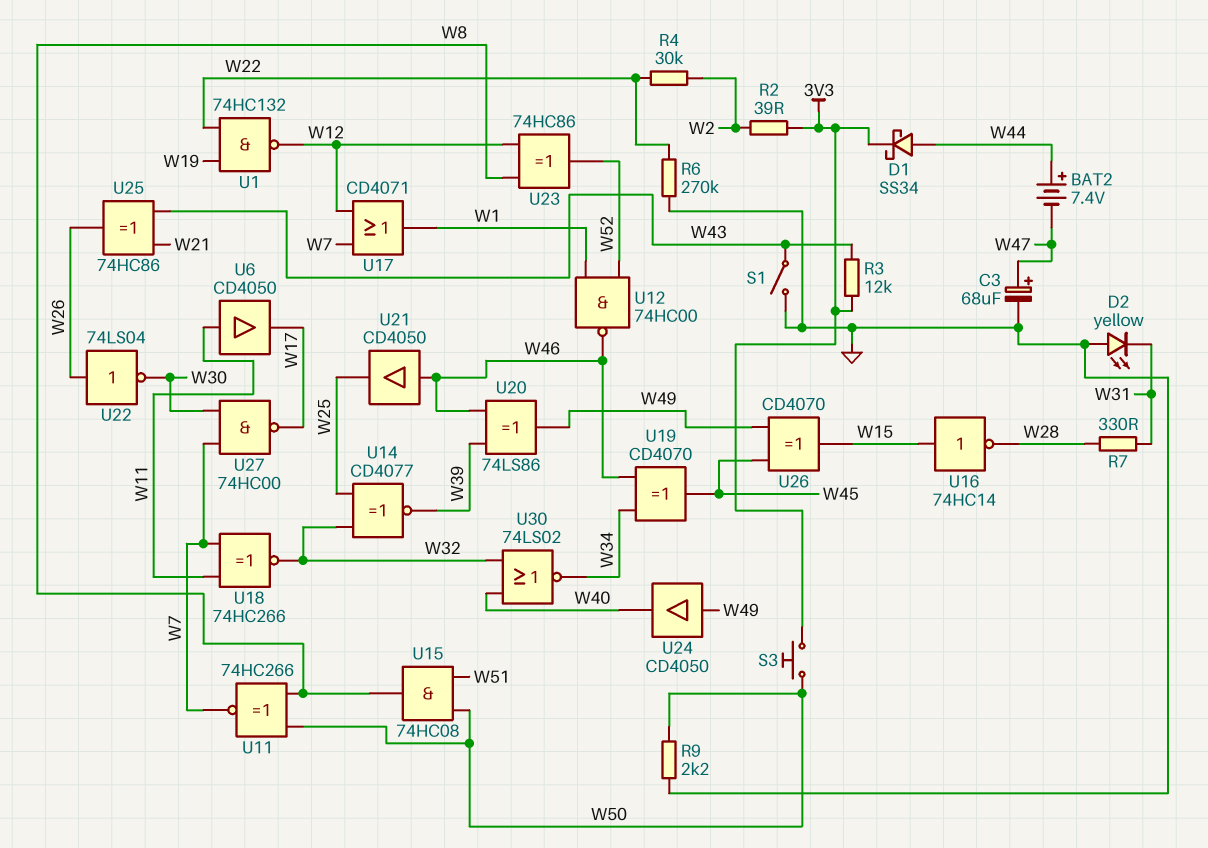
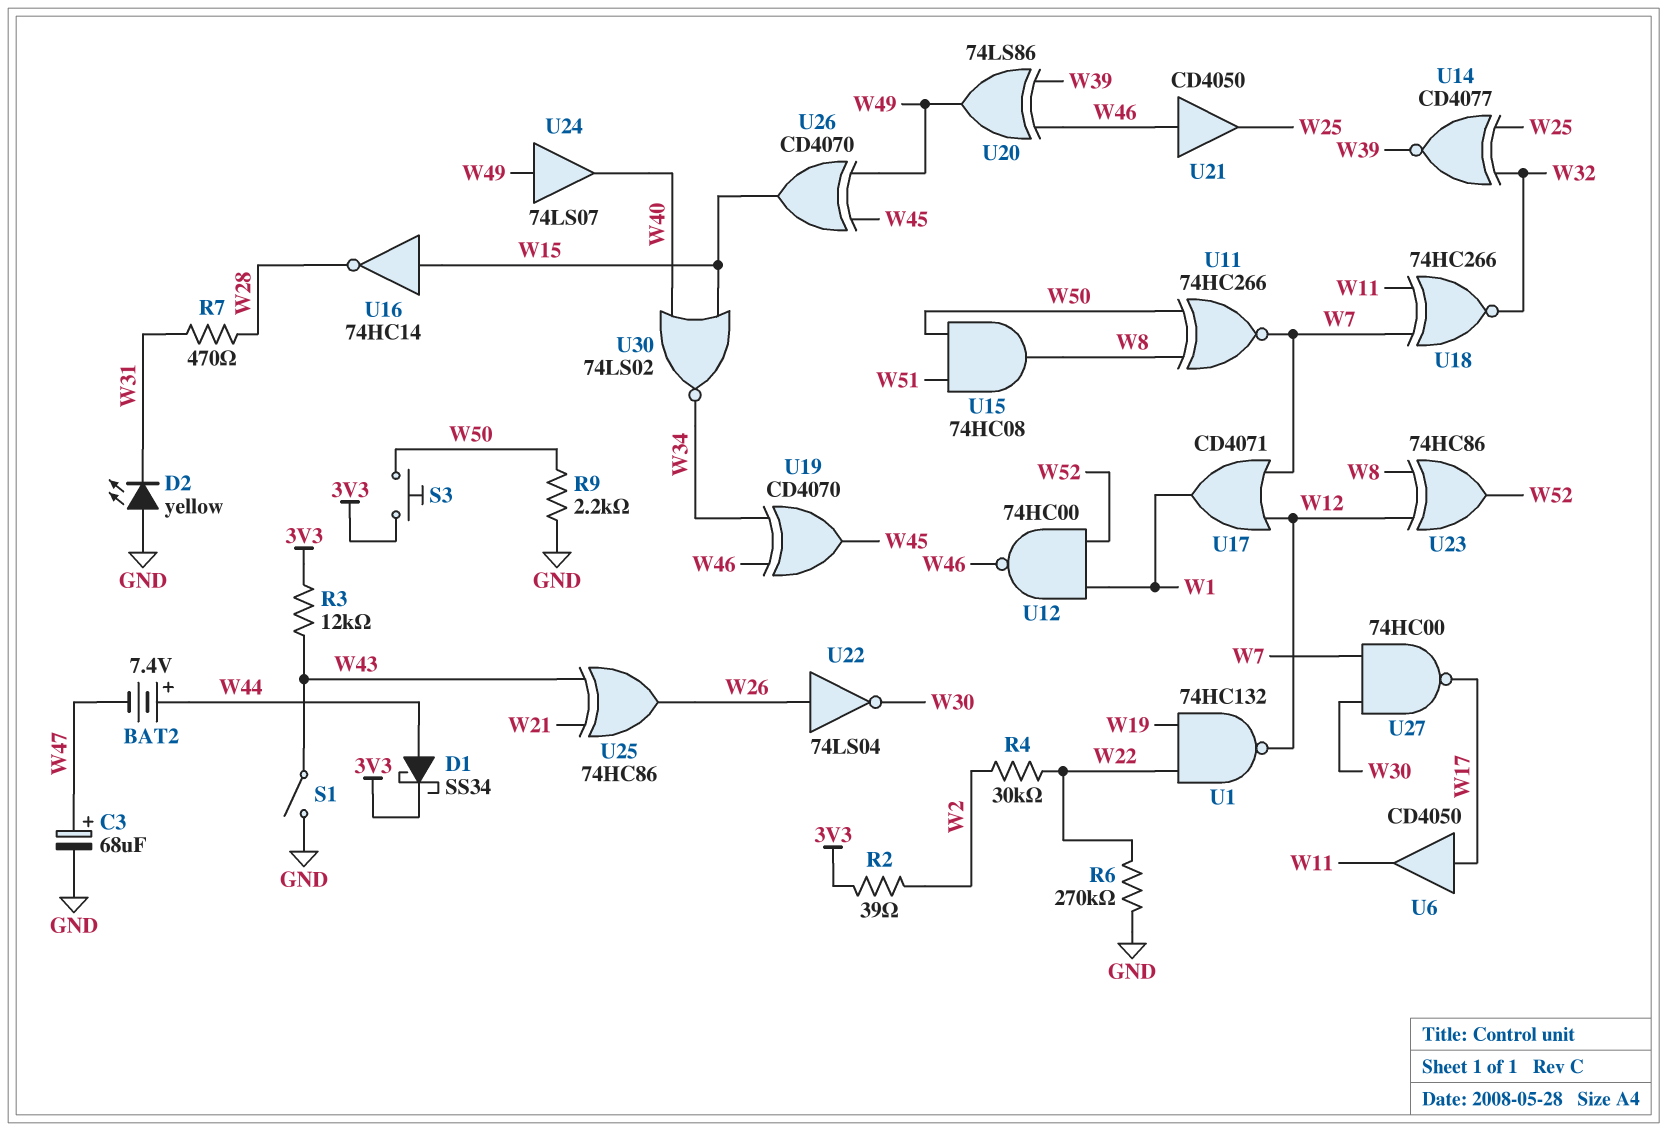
R7: 330 (W28, W31) -> 470 (W28, W31)
U6: buffer CD4050 (in W11, out W17) -> buffer CD4050 (in W17, out W11)
U24: buffer CD4050 (in W49, out W40) -> buffer 74LS07 (in W49, out W40)
U30: NOR 74LS02 (in W32, in W40, out W34) -> NOR 74LS02 (in W15, in W40, out W34)

